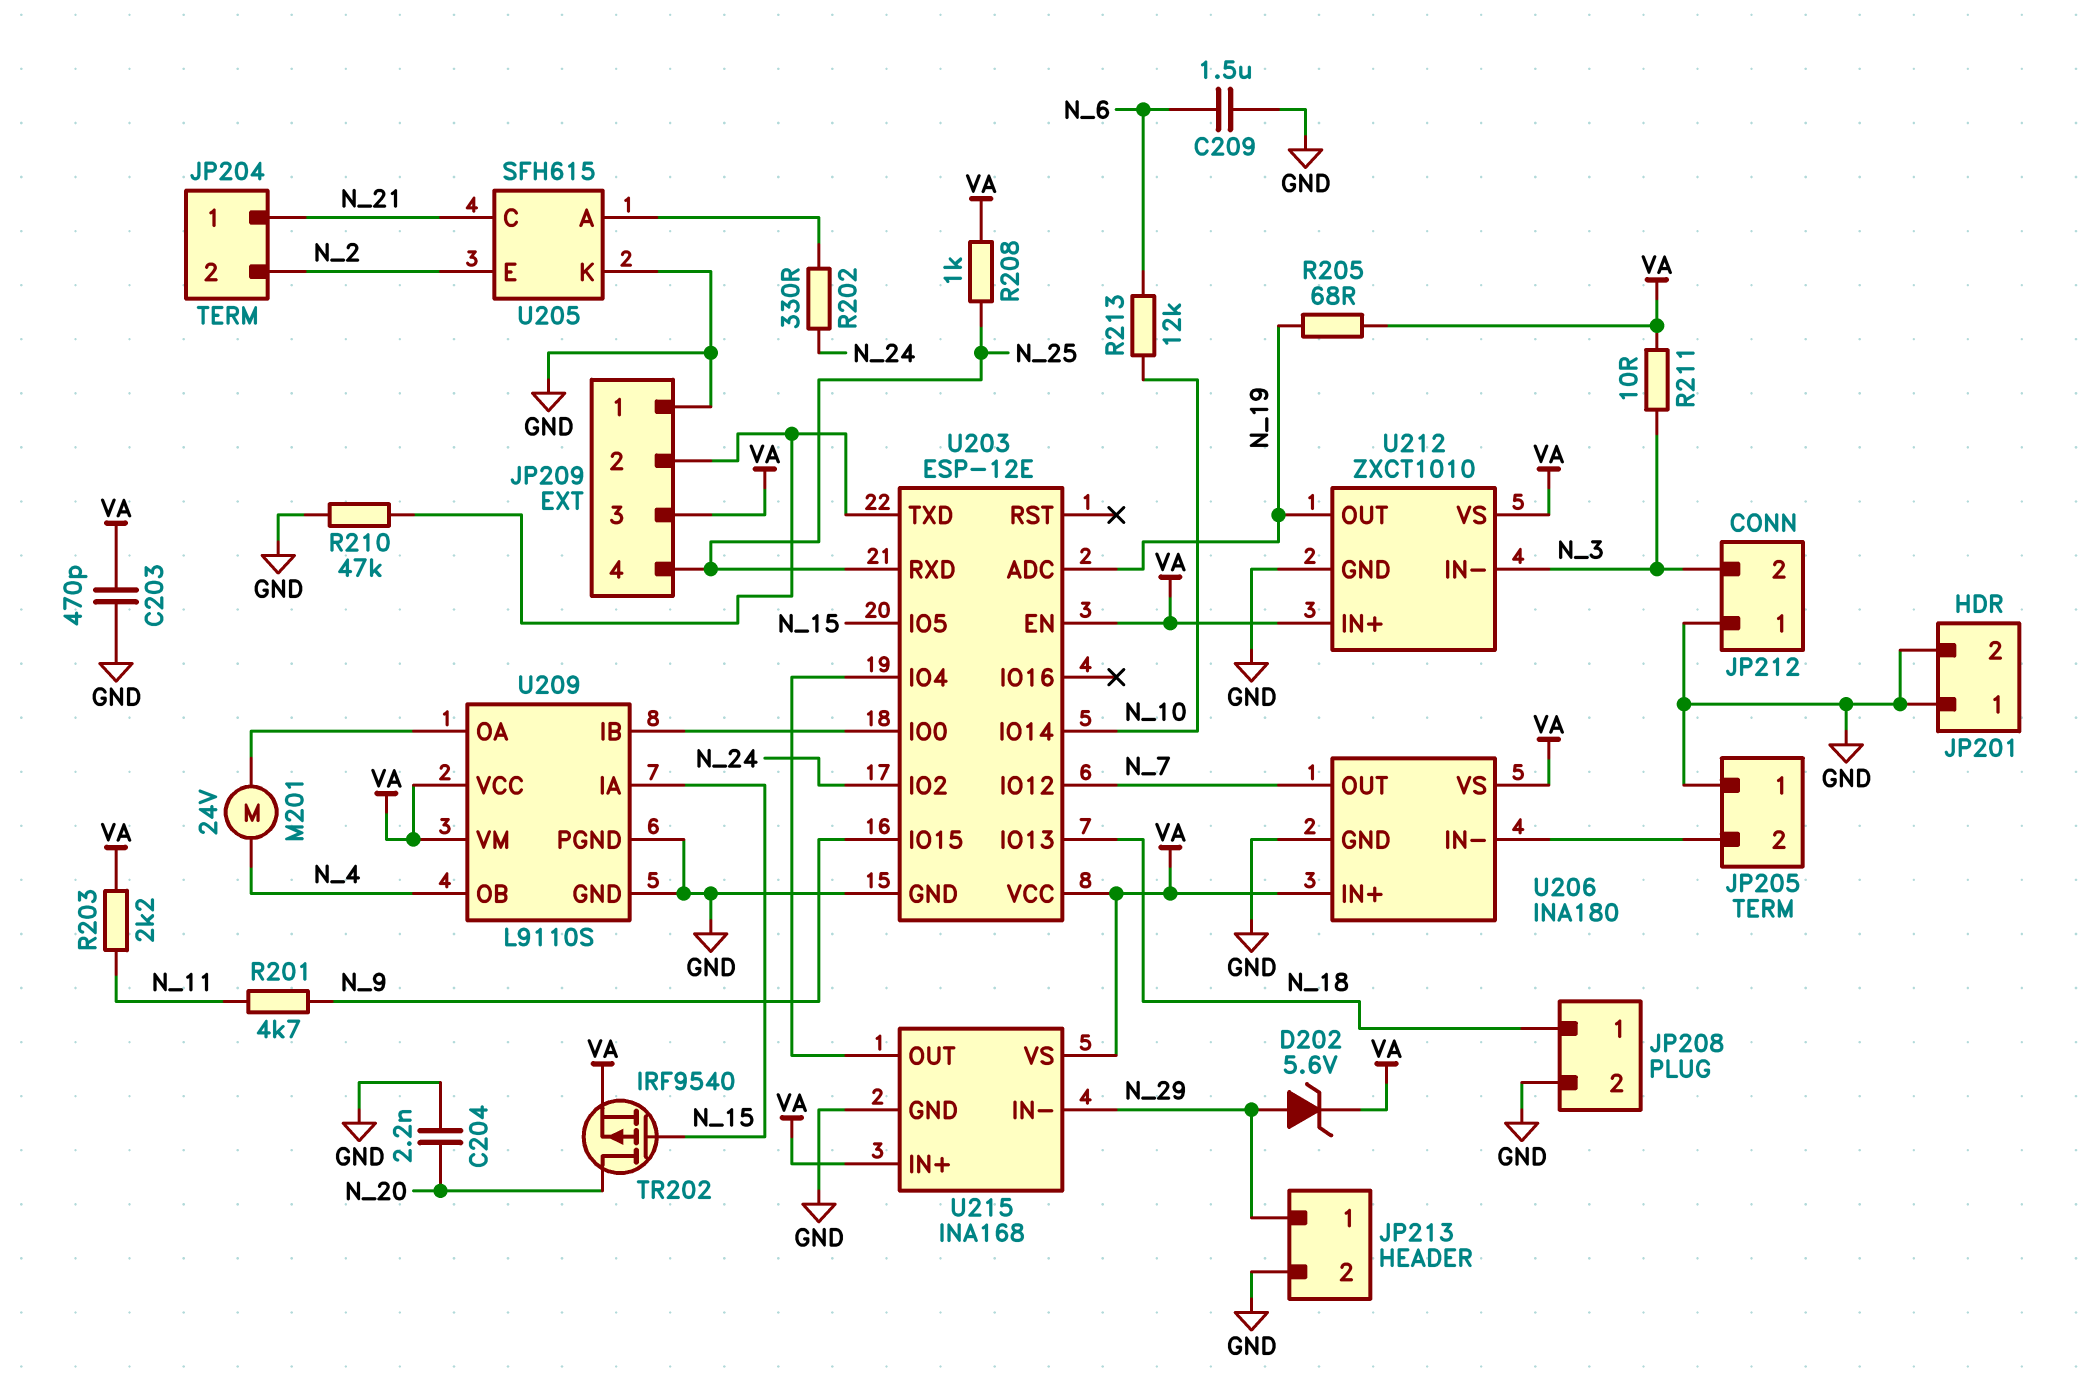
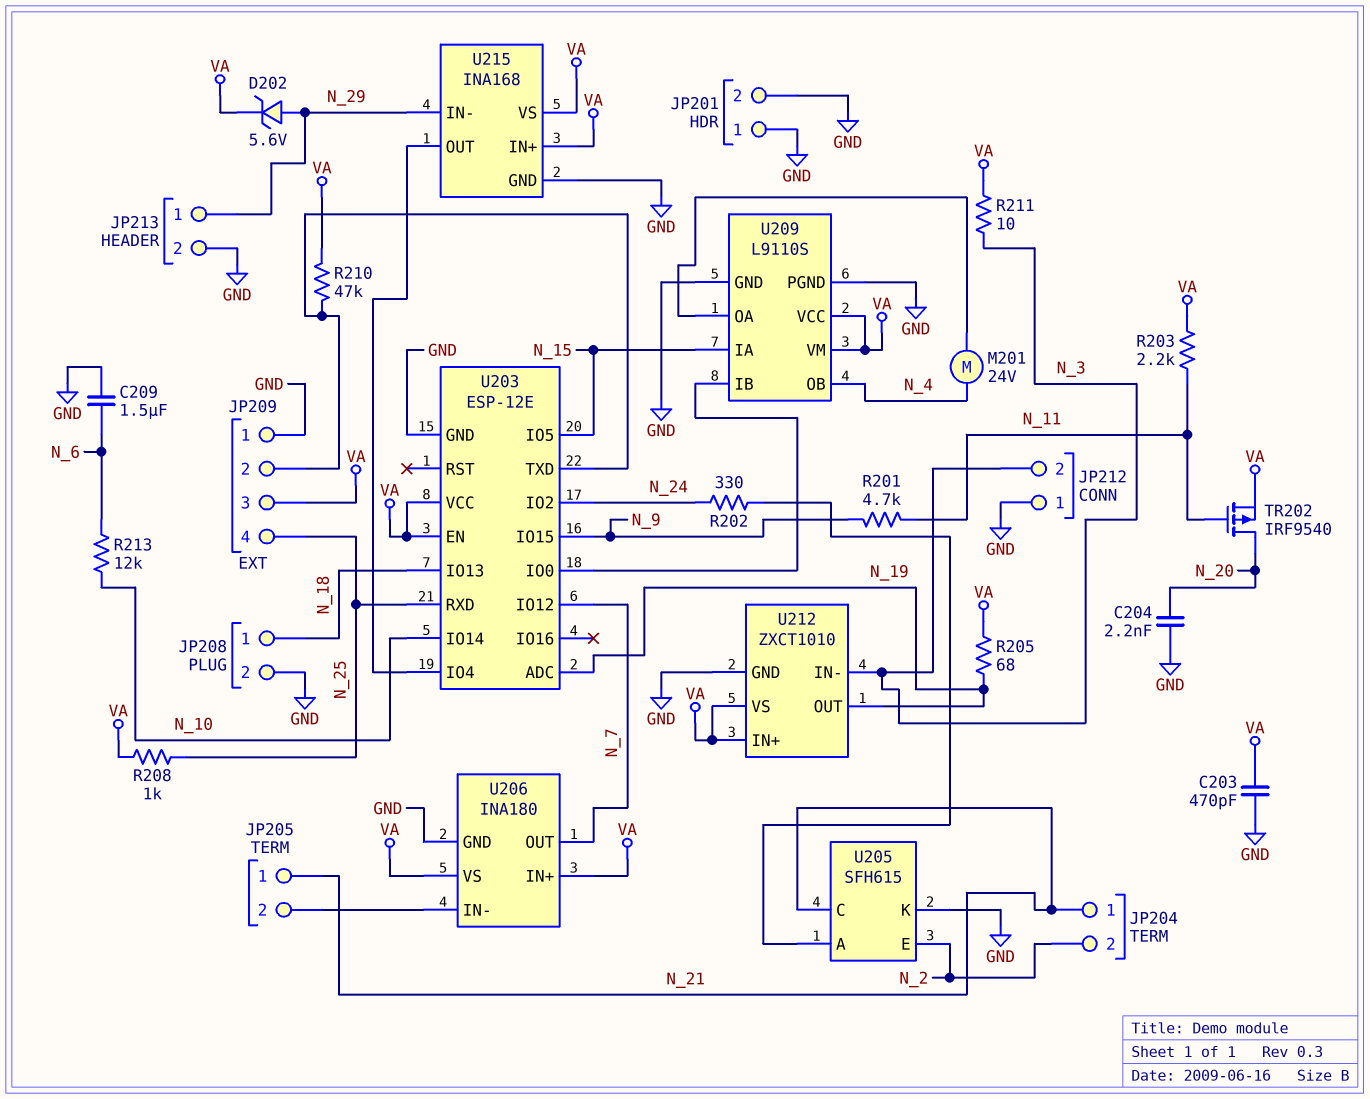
JP205 pin 1: GND -> N_21
R210: 47k (GND, JP209/2) -> 47k (JP209/2, VA)
TR202: PMOS IRF9540 (G N_15, D N_20, S VA) -> PMOS IRF9540 (G N_11, D N_20, S VA)

